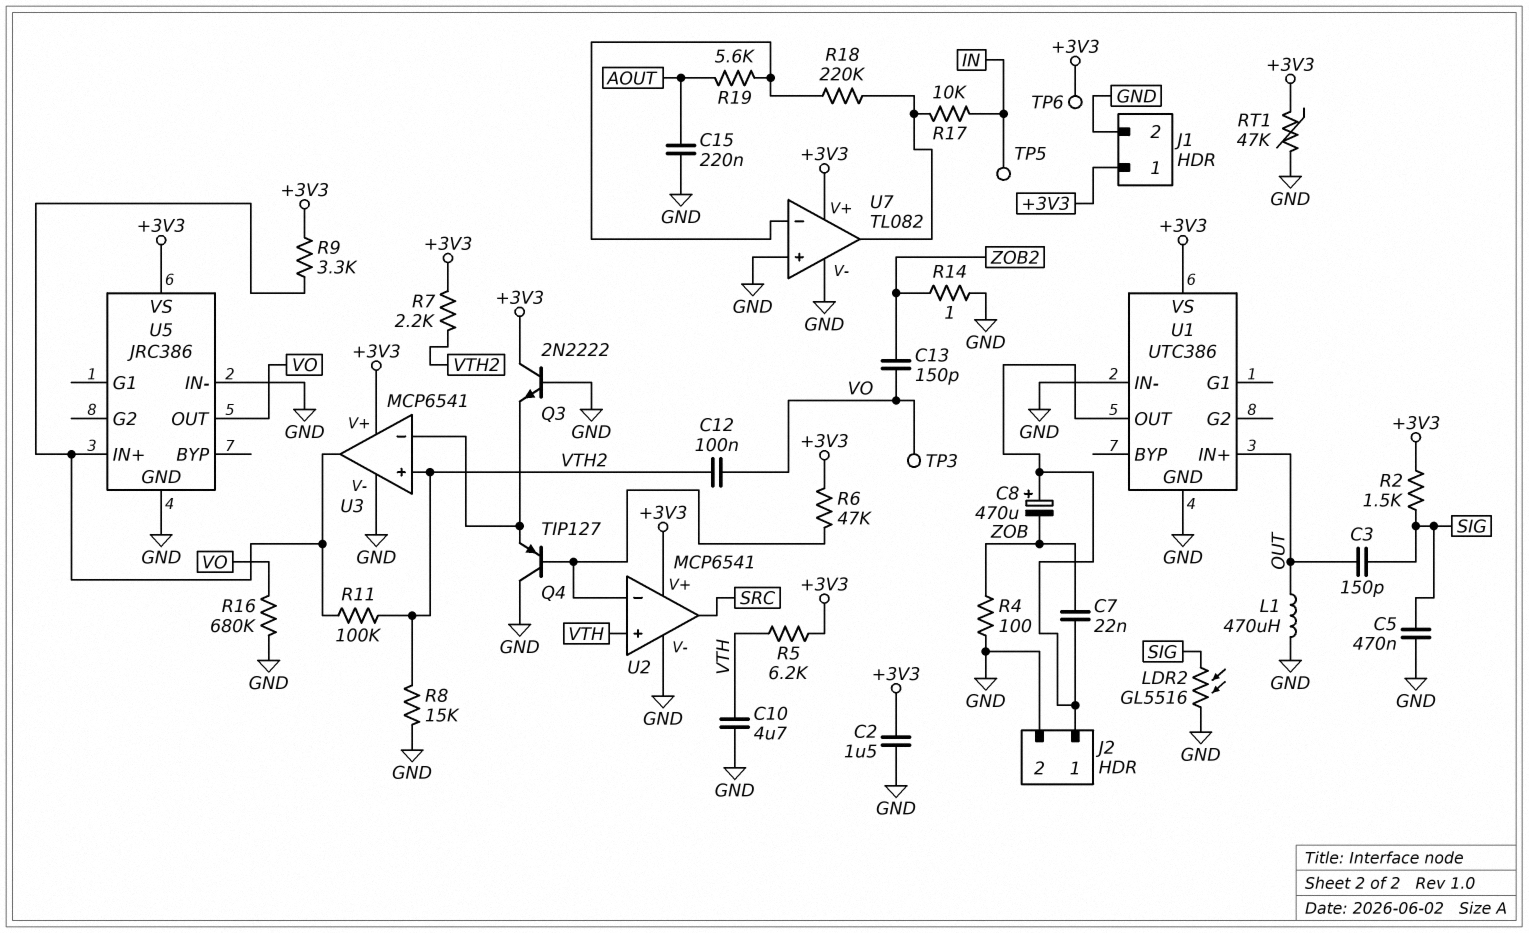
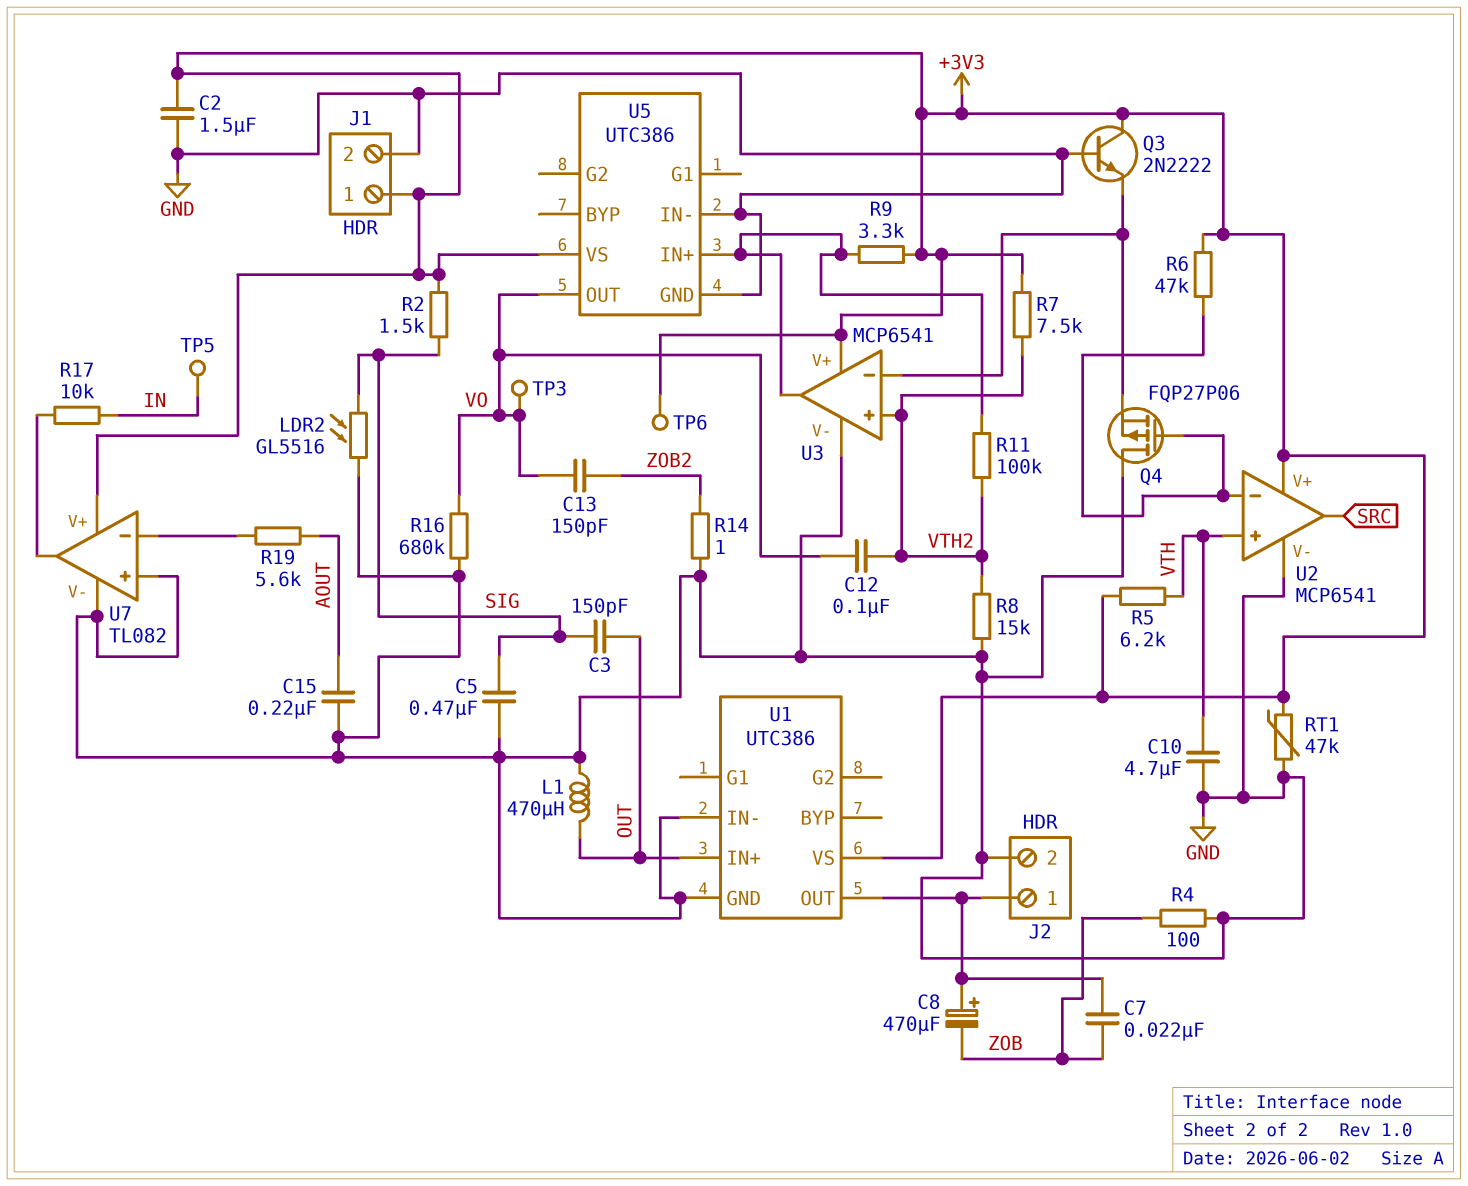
Q4: PNP TIP127 (B U2/in-, C GND, E U3/in-) -> PMOS FQP27P06 (G U2/in-, D GND, S U3/in-)
R7: 2.2k (+3V3, VTH2) -> 7.5k (+3V3, VTH2)
R18: 220k (U7/in-, U7/out) -> none
U5: JRC386 -> UTC386

